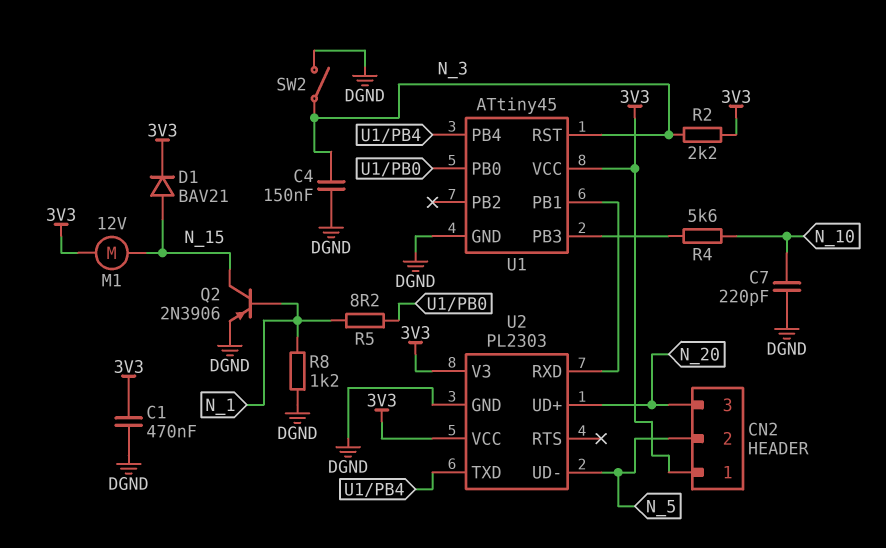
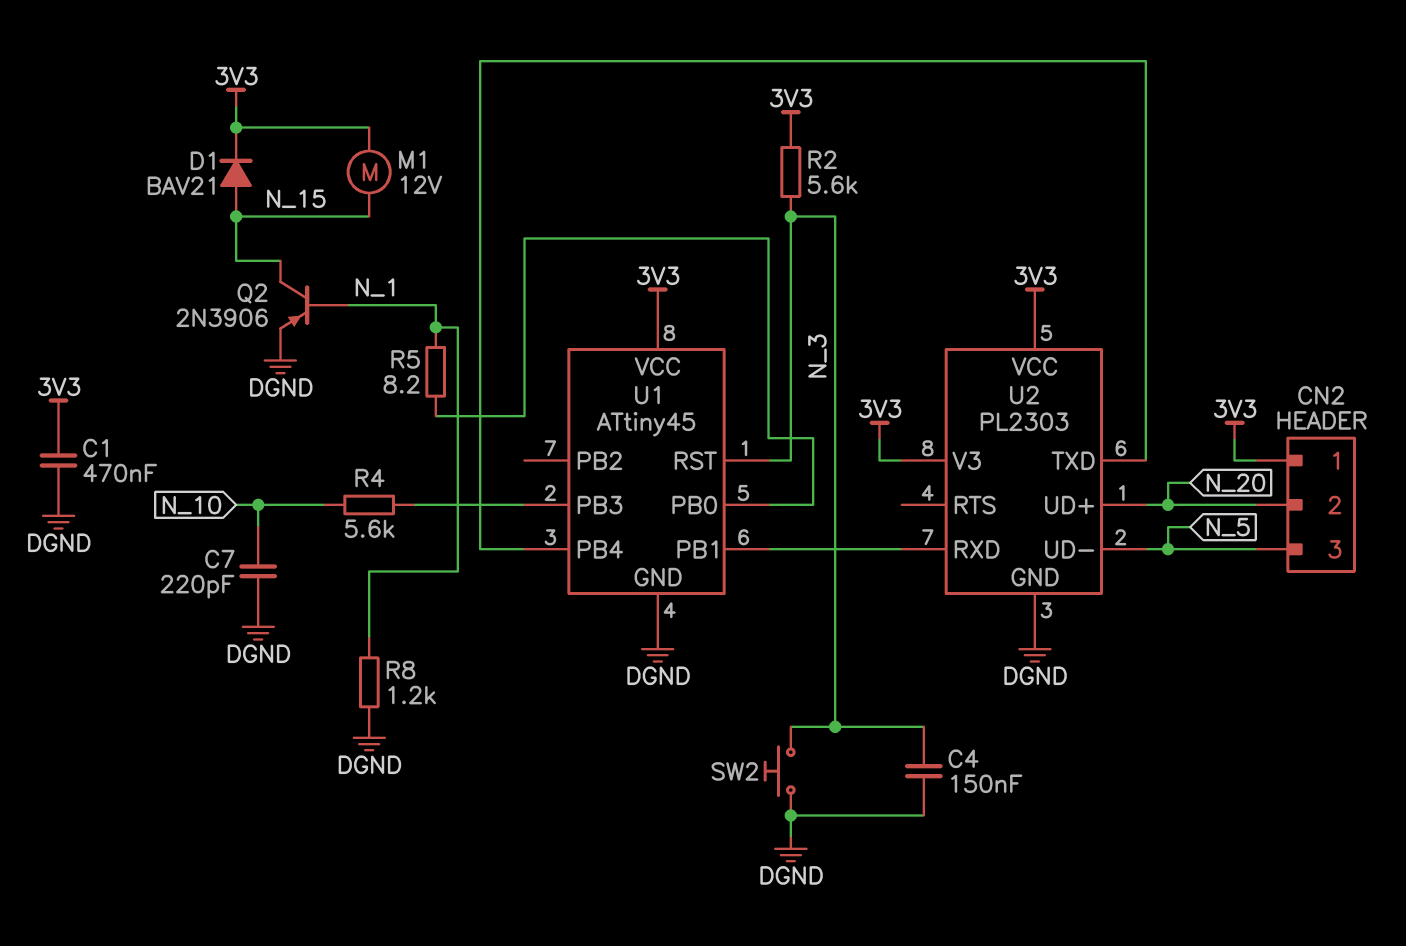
CN2 pin 2: N_5 -> N_20
CN2 pin 3: N_20 -> N_5
R2: 2.2k (3V3, N_3) -> 5.6k (3V3, N_3)
SW2: switch (DGND, N_3) -> button (DGND, N_3)

